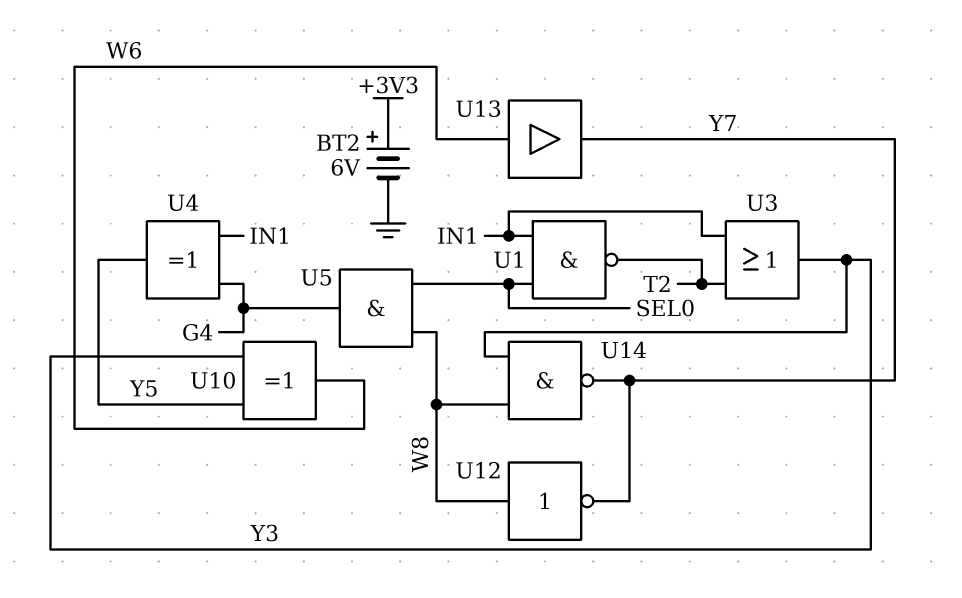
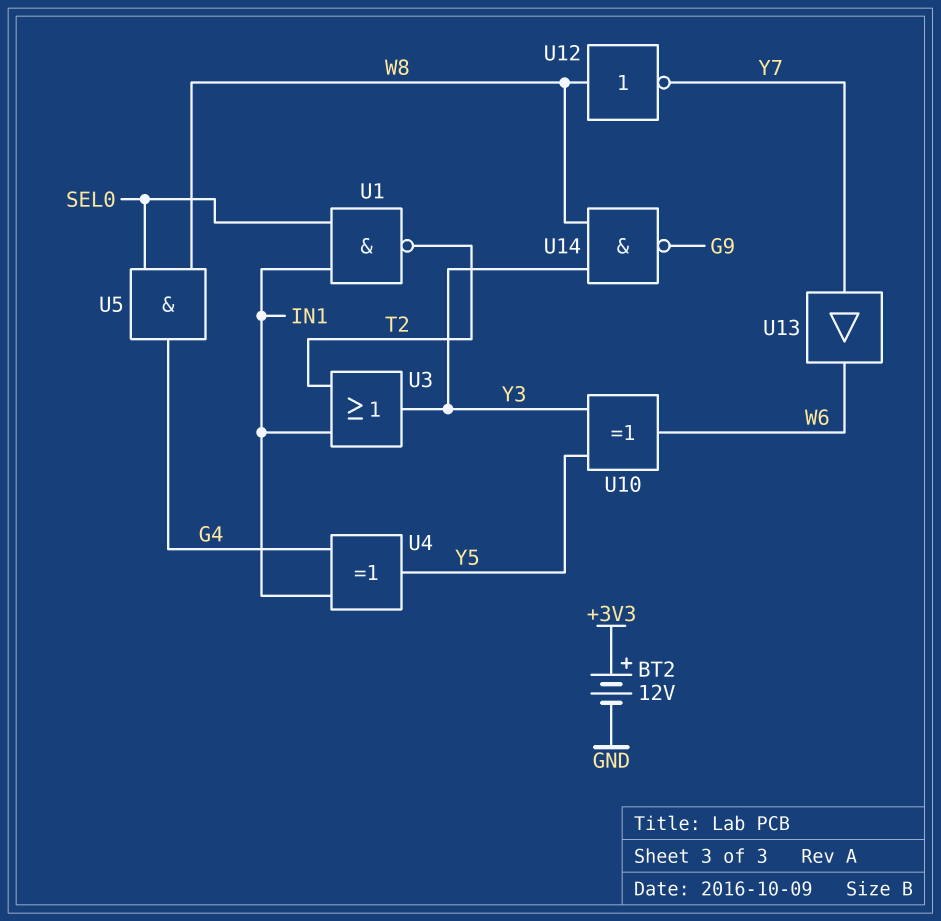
BT2: 6V (plus +3V3, minus GND) -> 12V (plus +3V3, minus GND)
U13: buffer (in W6, out Y7) -> buffer (in Y7, out W6)
U14: NAND (in W8, in Y3, out Y7) -> NAND (in W8, in Y3, out G9)

